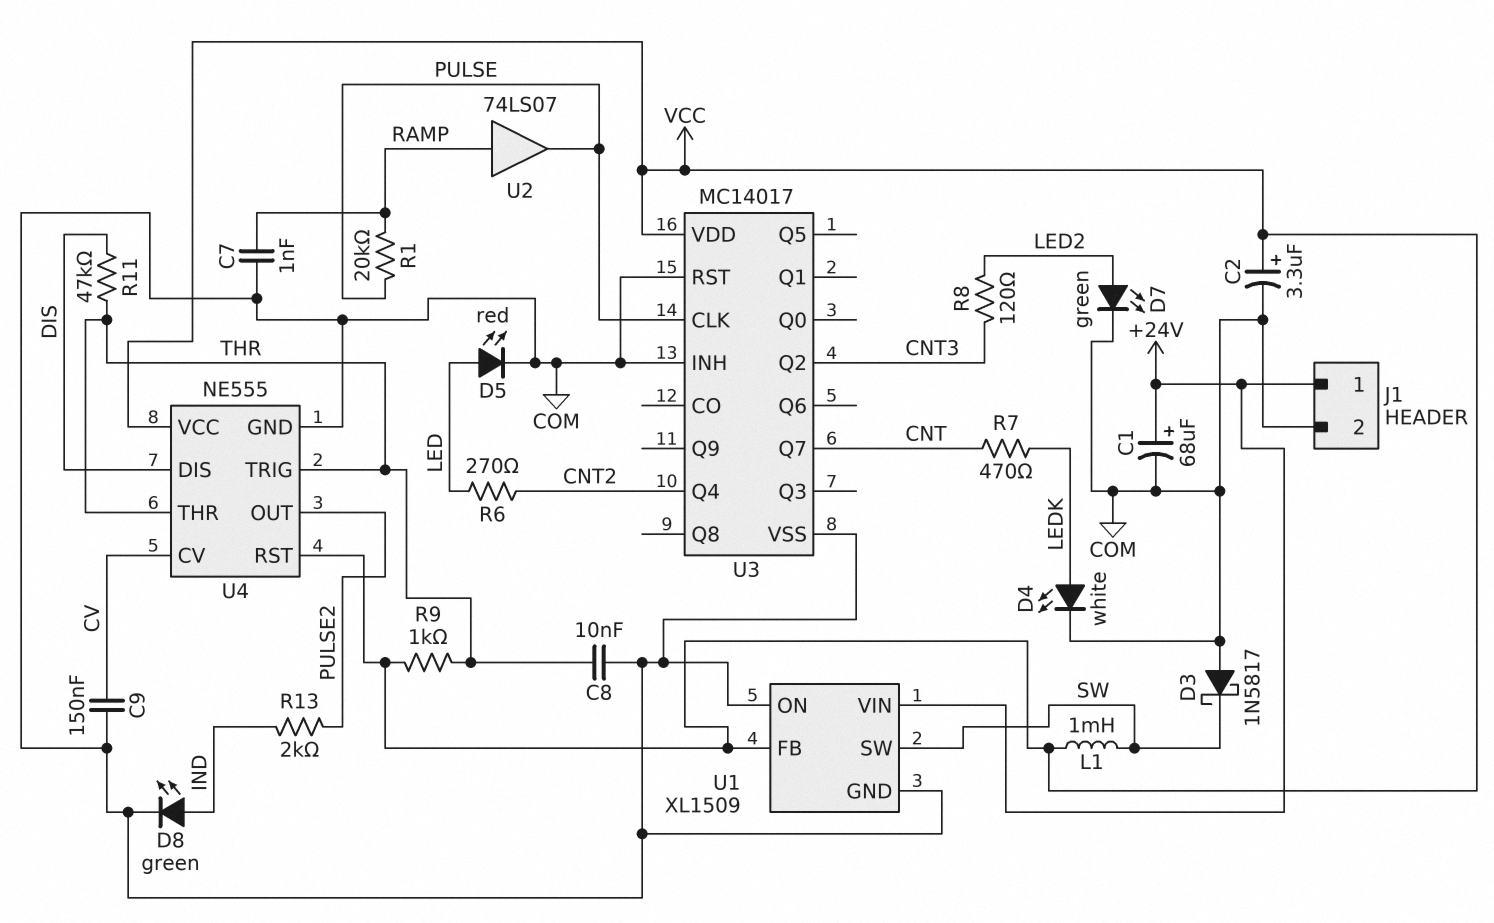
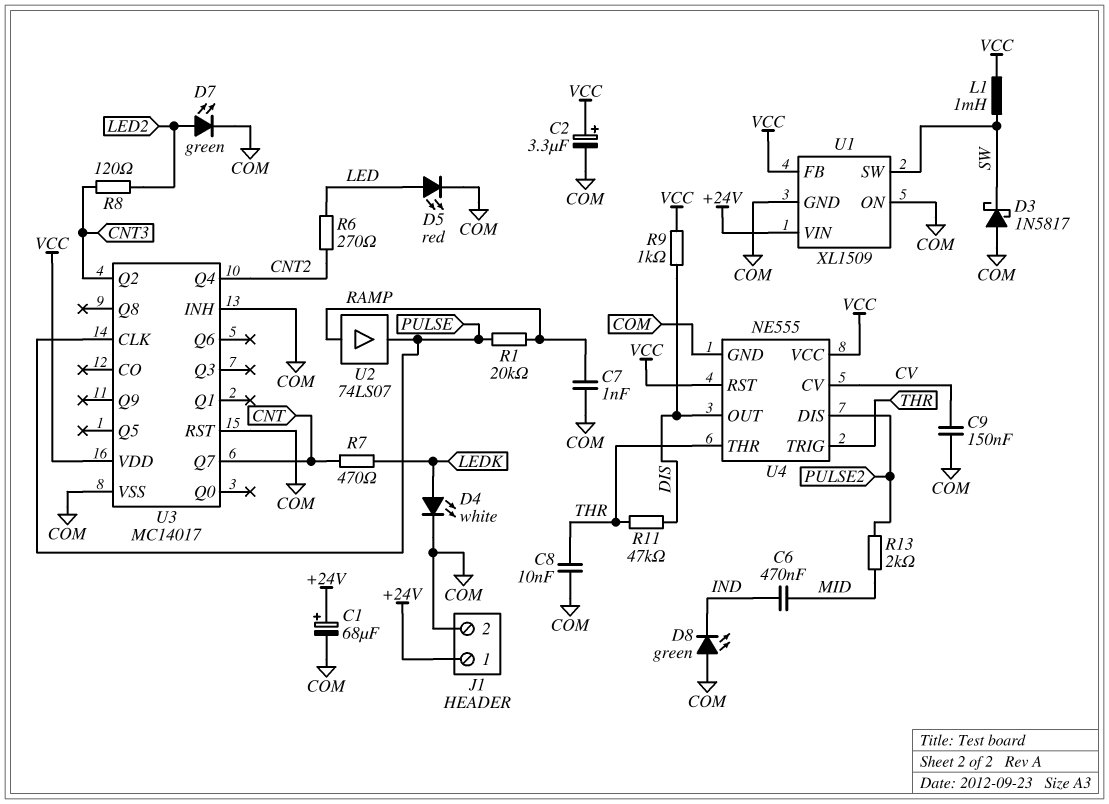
C6: none -> 470nF (IND, MID)
D8: LED green (A IND, K COM) -> LED green (A COM, K IND)
R9: 1k (THR, VCC) -> 1k (DIS, VCC)
R13: 2k (IND, PULSE2) -> 2k (MID, PULSE2)
U4 pin DIS: DIS -> PULSE2
U4 pin OUT: PULSE2 -> DIS

